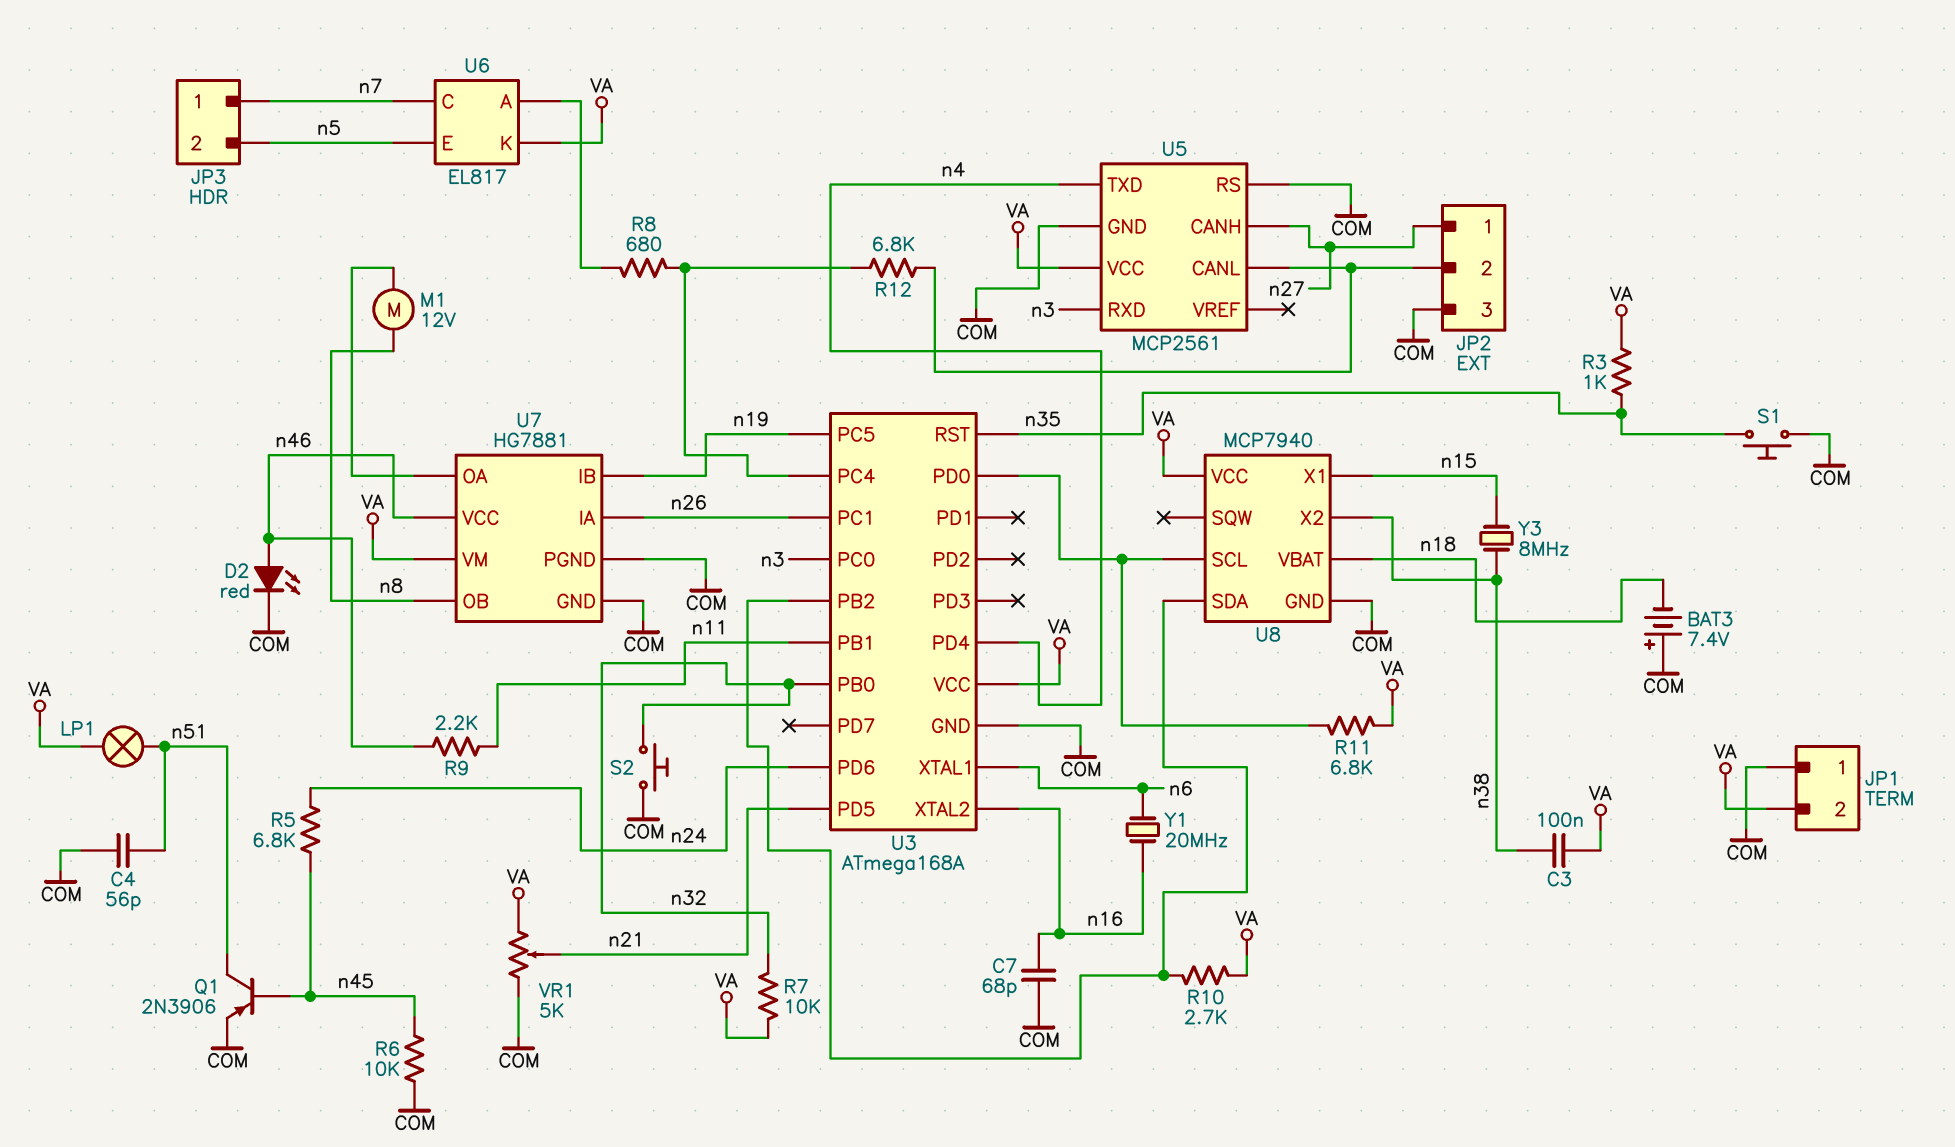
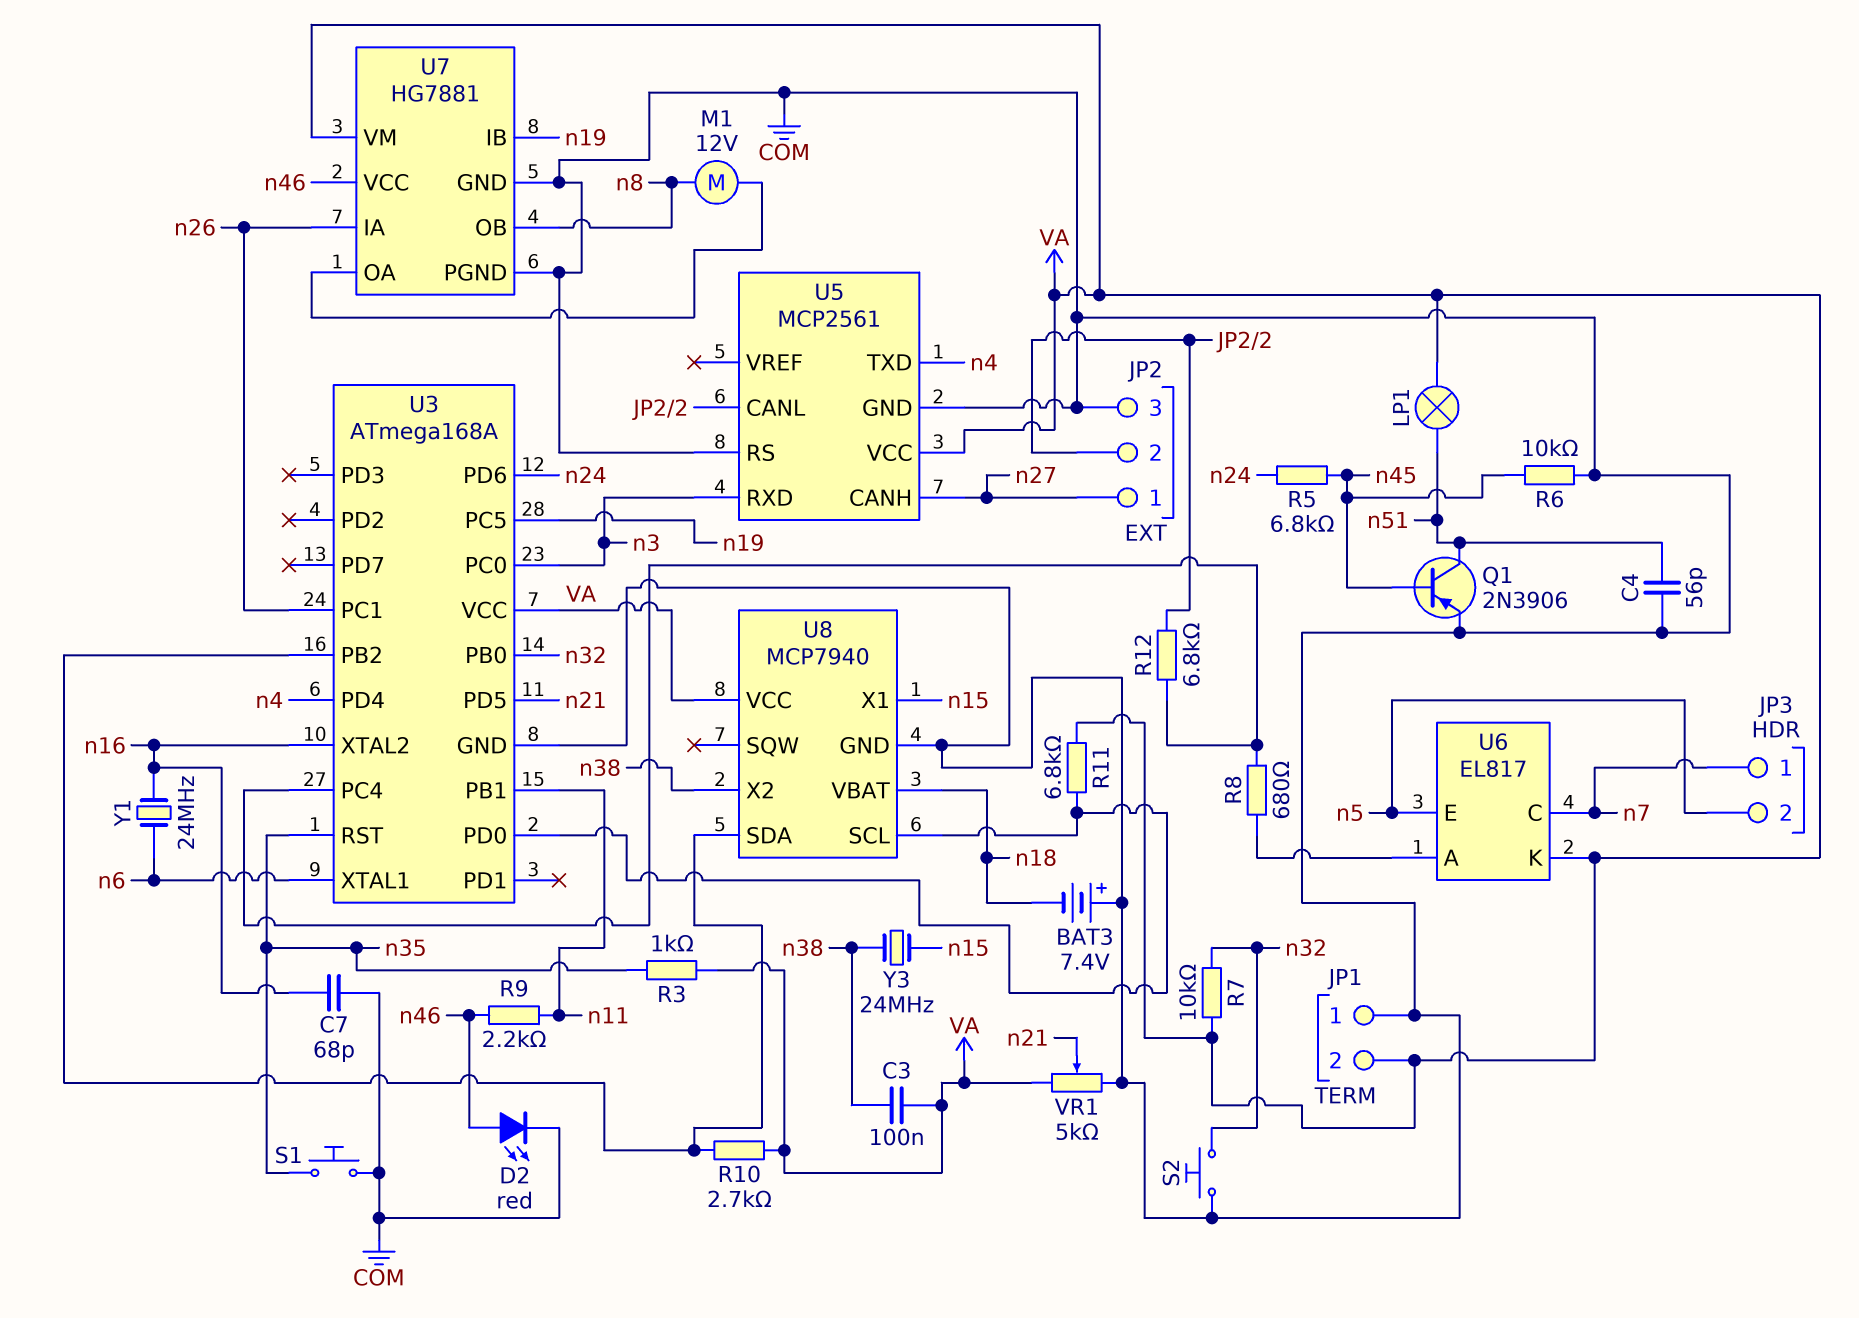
Y1: 20MHz (n6, n16) -> 24MHz (n6, n16)
Y3: 8MHz (n15, n38) -> 24MHz (n15, n38)

